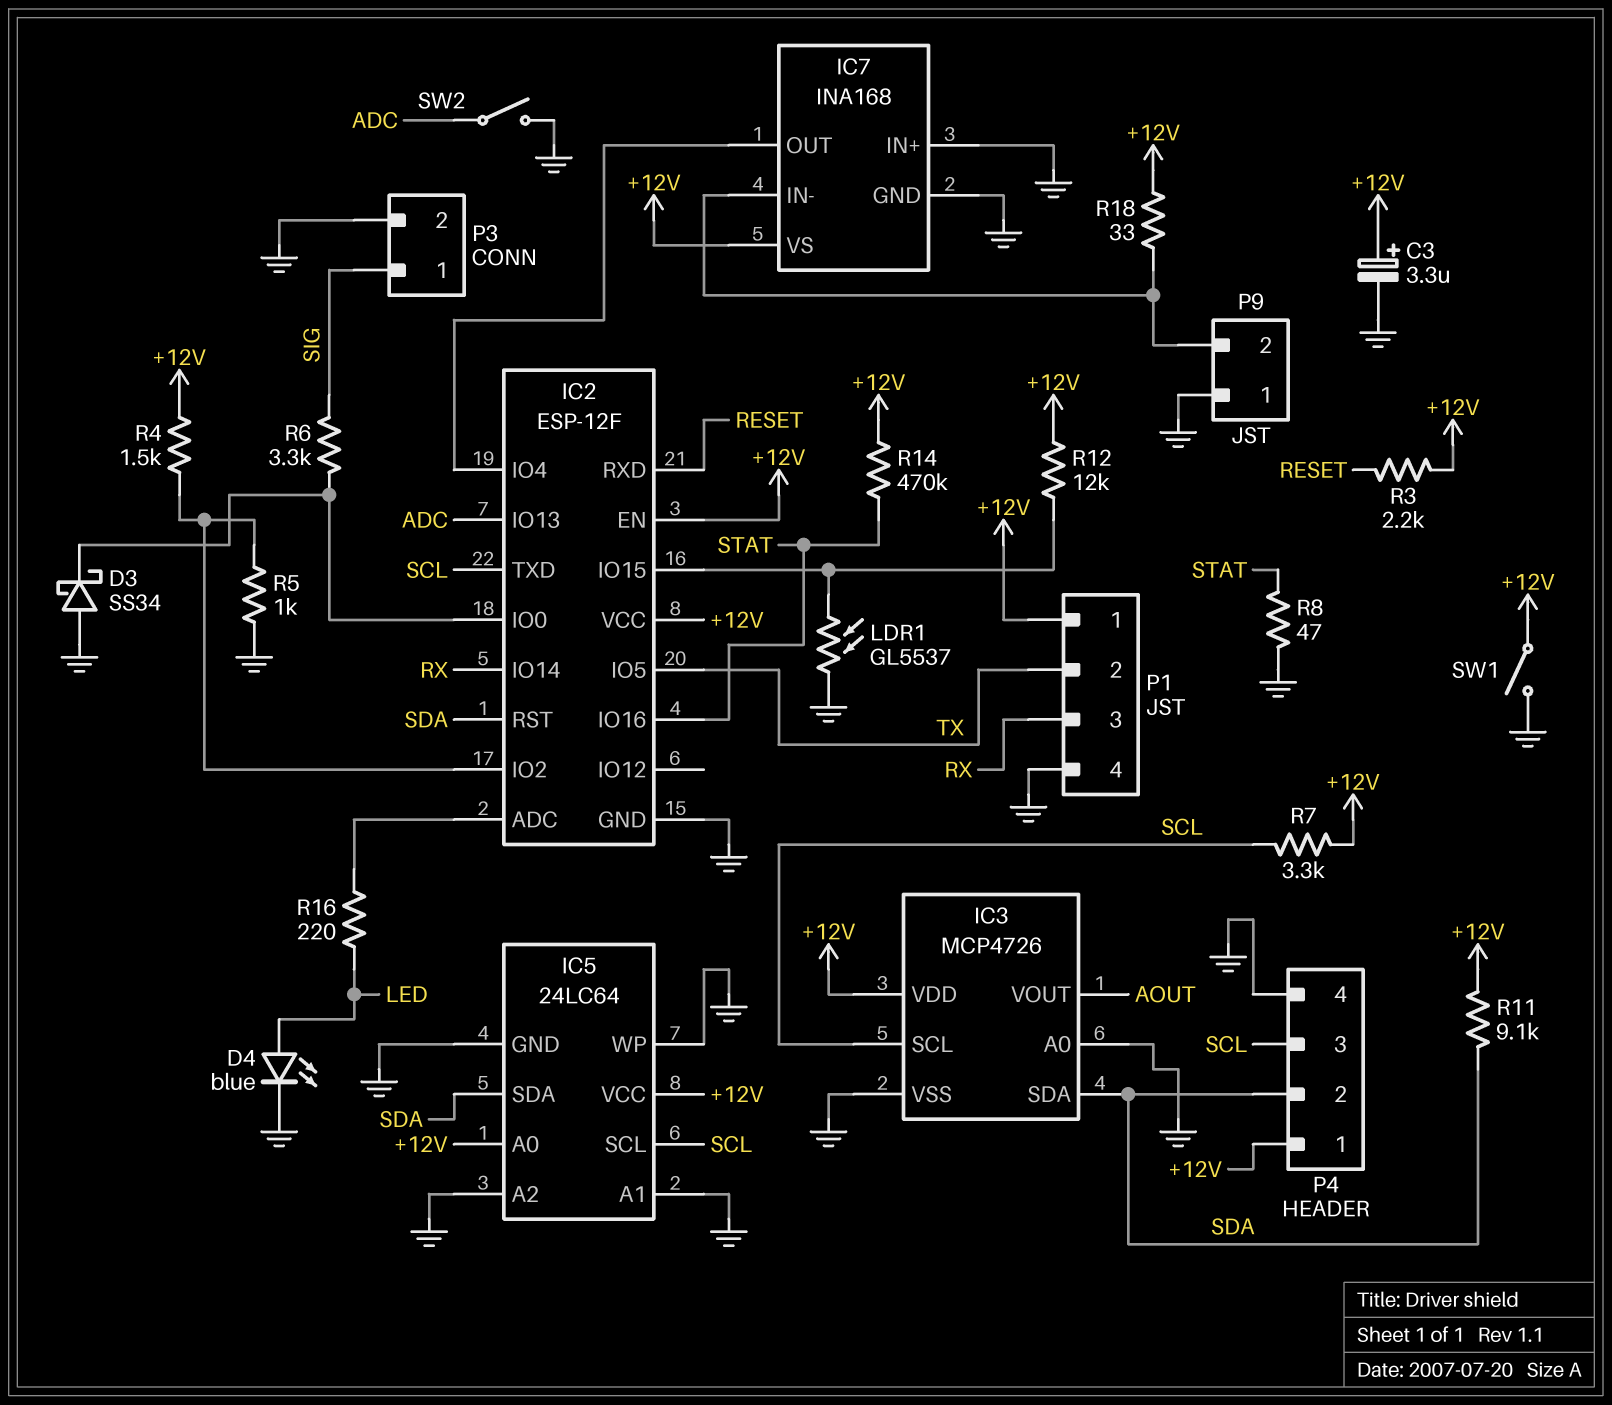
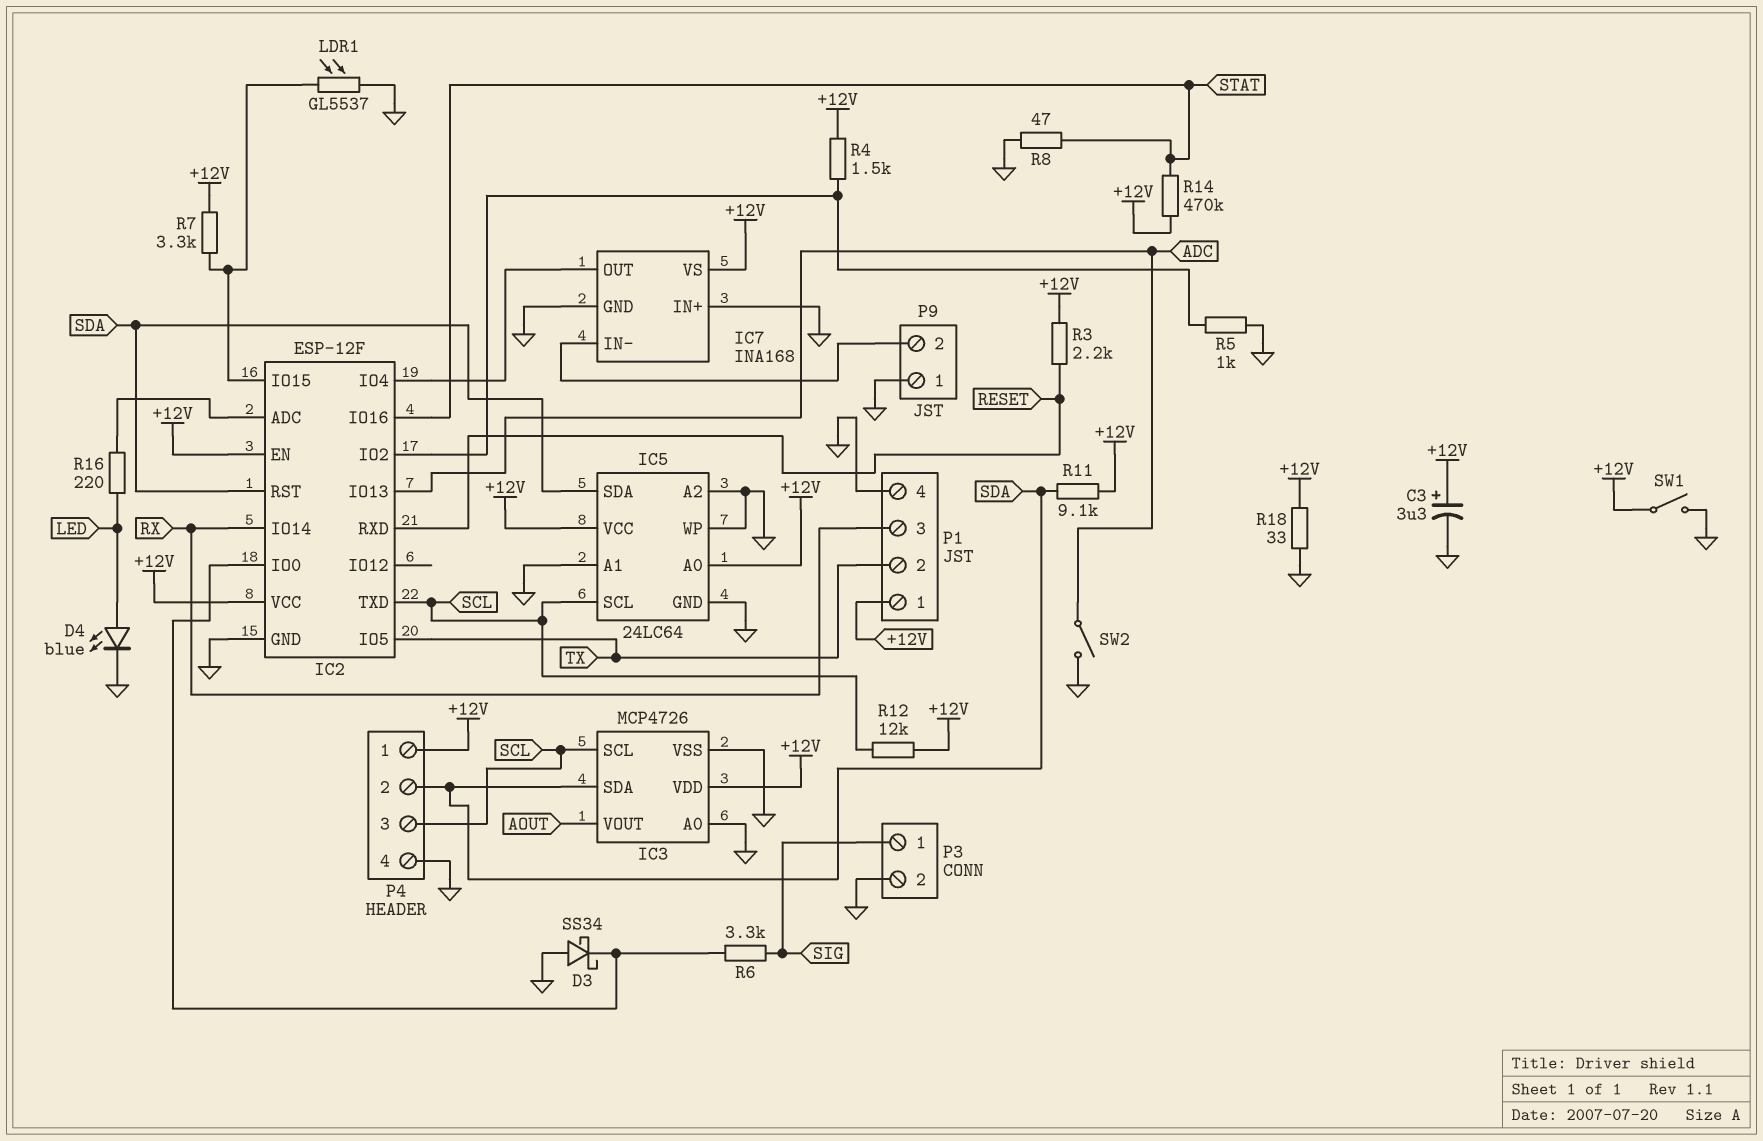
R7: 3.3k (+12V, SCL) -> 3.3k (+12V, IC2/IO15)
R12: 12k (+12V, IC2/IO15) -> 12k (+12V, SCL)
R18: 33 (+12V, IC7/IN-) -> 33 (+12V, GND)

